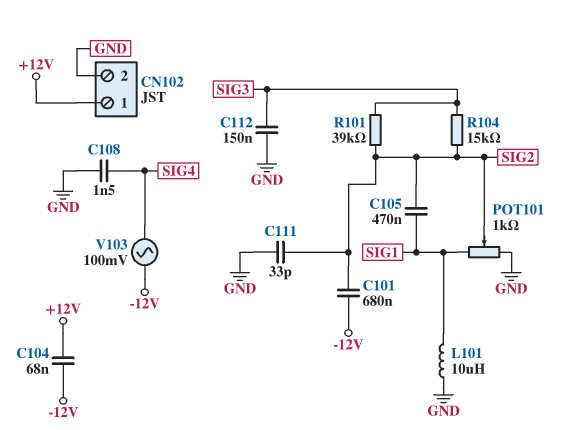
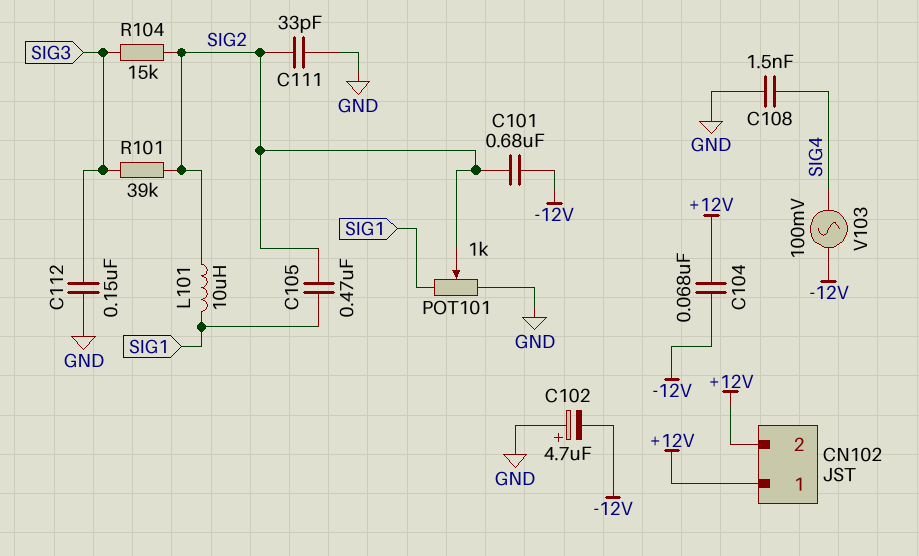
C102: none -> 4.7uF (plus GND, minus -12V)
CN102 pin 2: GND -> +12V
L101: 10uH (GND, SIG1) -> 10uH (SIG1, SIG2)

